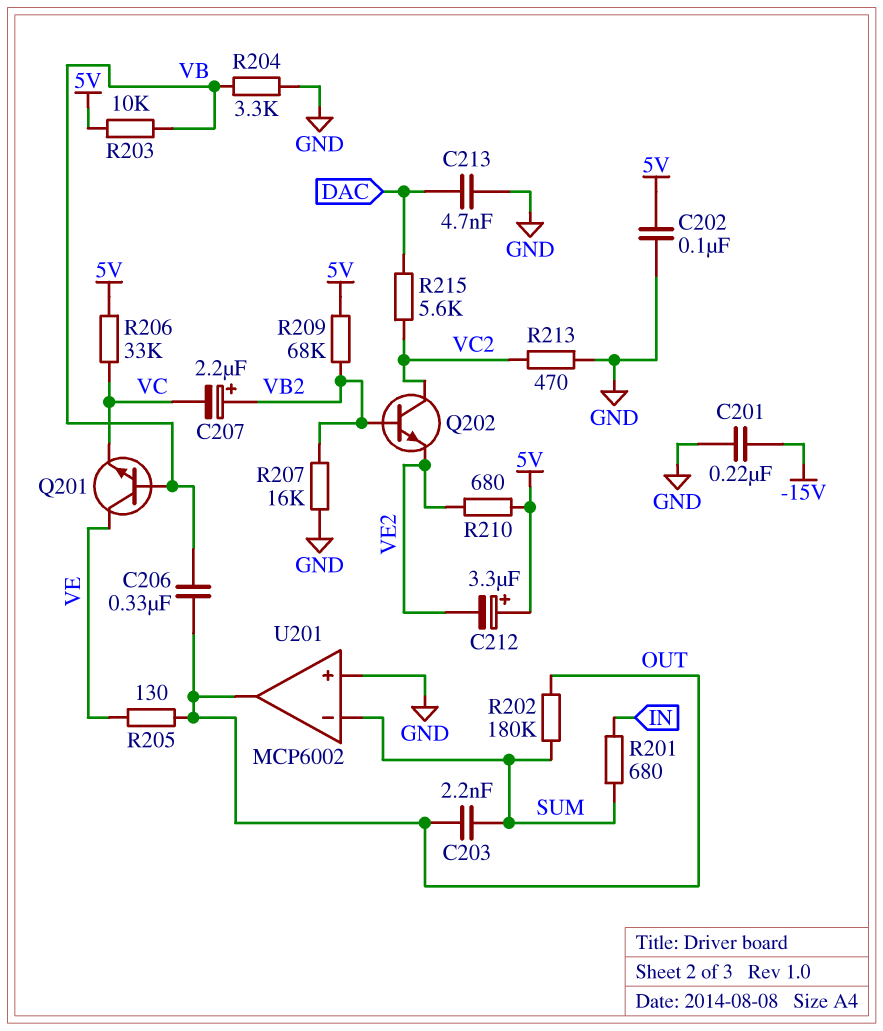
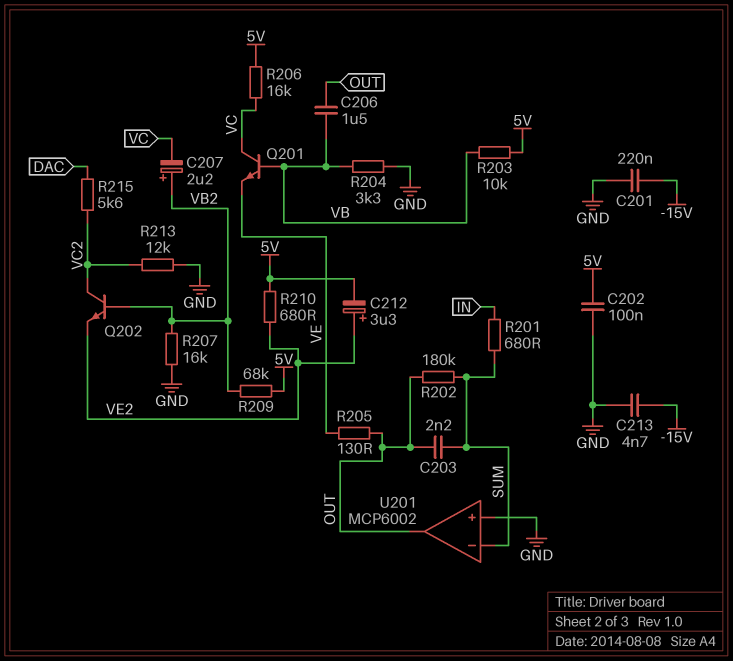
C206: 330nF (OUT, VB) -> 1.5uF (OUT, VB)
C212: 3.3uF (plus 5V, minus VE2) -> 3.3uF (plus VE2, minus 5V)
C213: 4.7nF (DAC, GND) -> 4.7nF (-15V, GND)
Q201: NPN (B VB, C VE, E VC) -> NPN (B VB, C VC, E VE)
R206: 33k (5V, VC) -> 16k (5V, VC)
R213: 470 (GND, VC2) -> 12k (GND, VC2)

